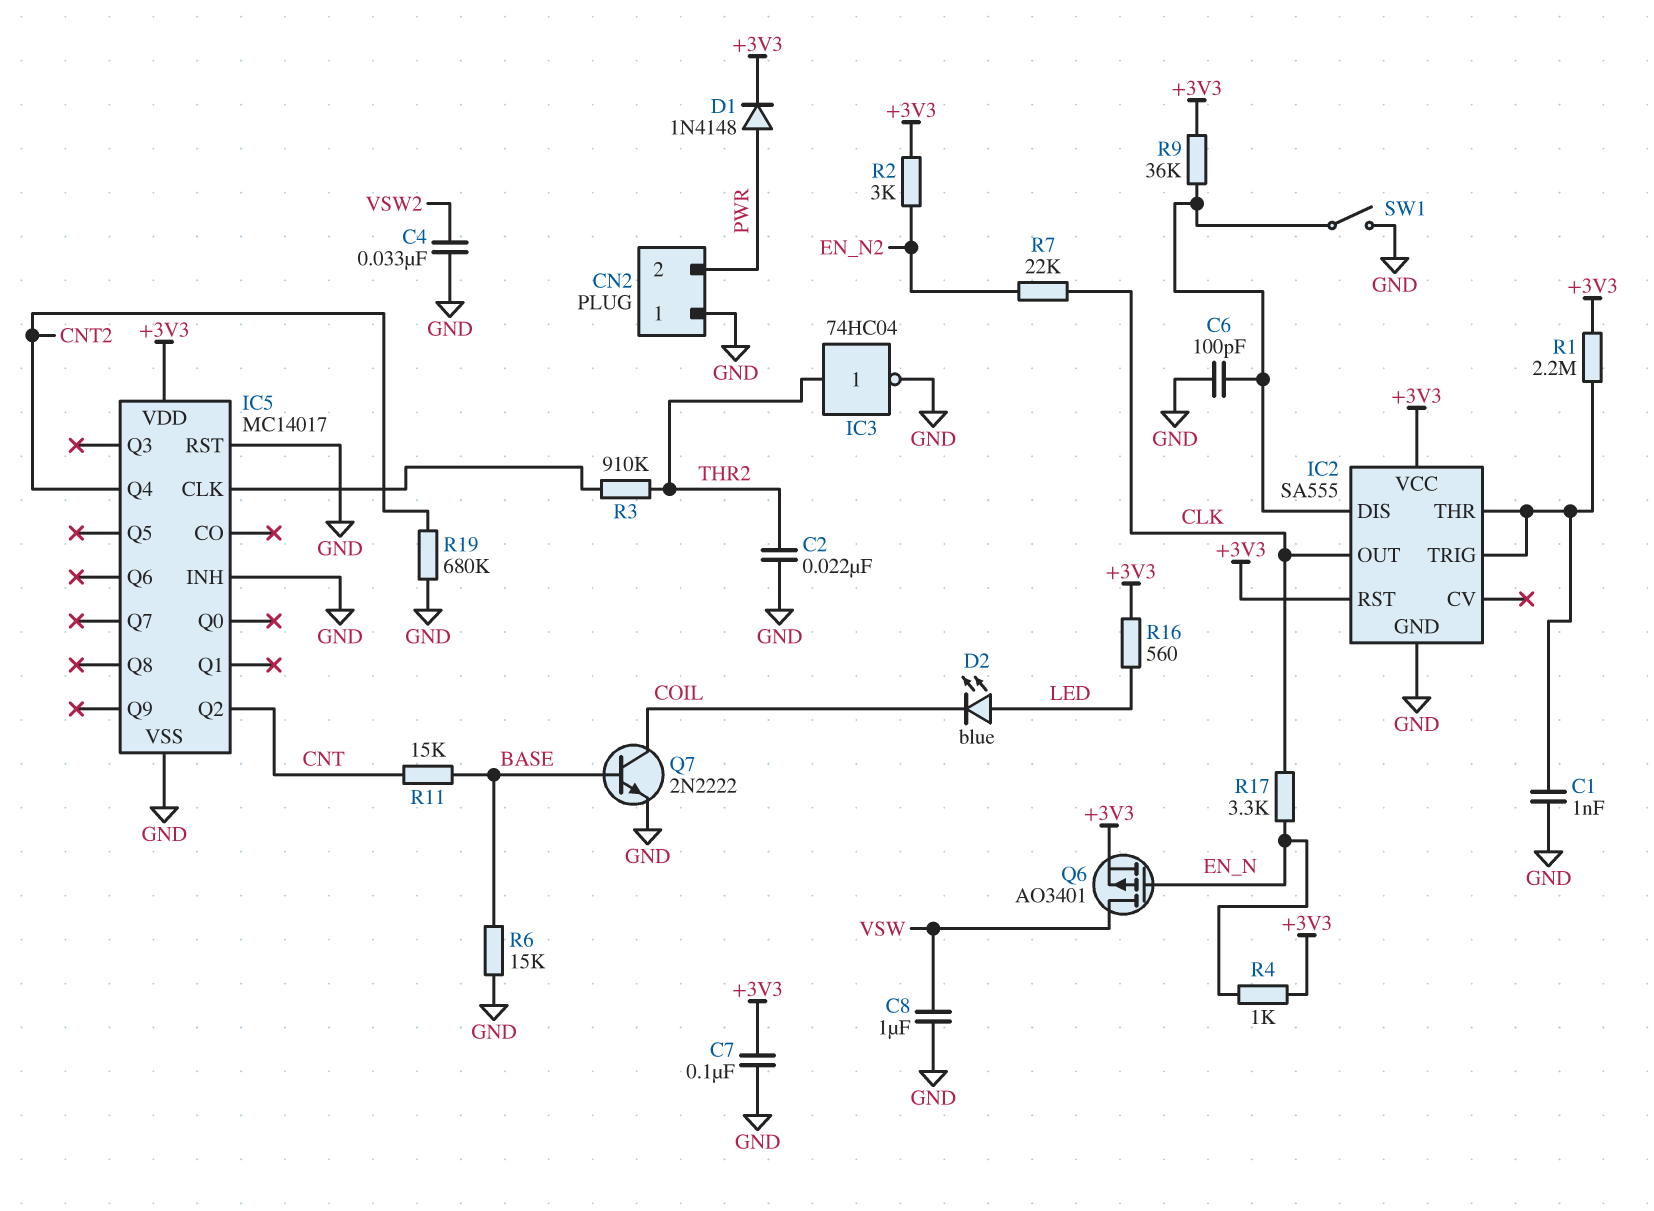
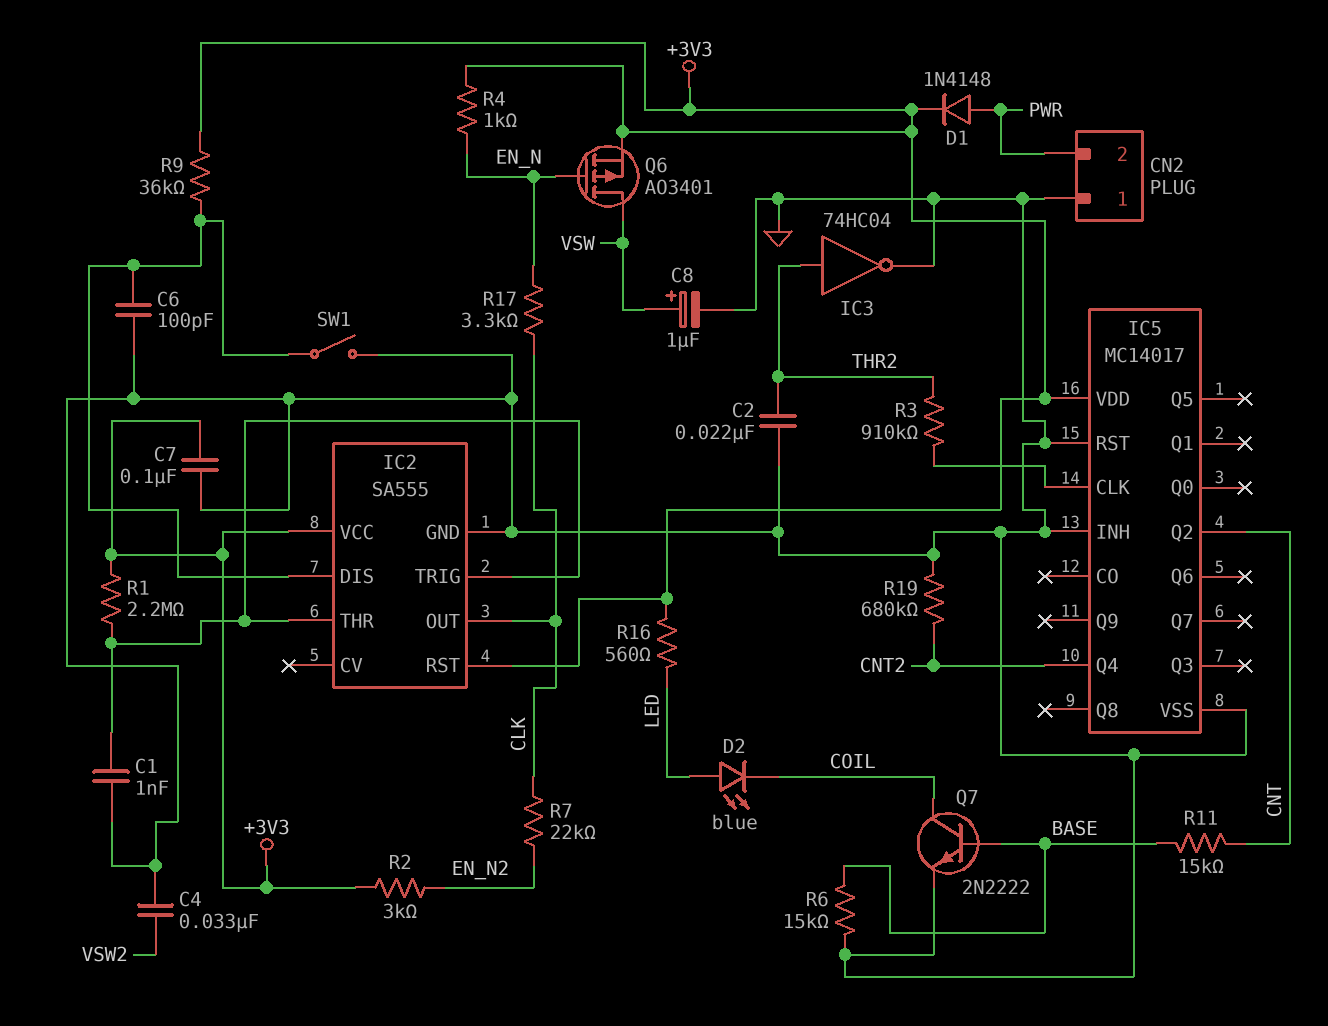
C8: 1uF (GND, VSW) -> 1uF (plus VSW, minus GND)

